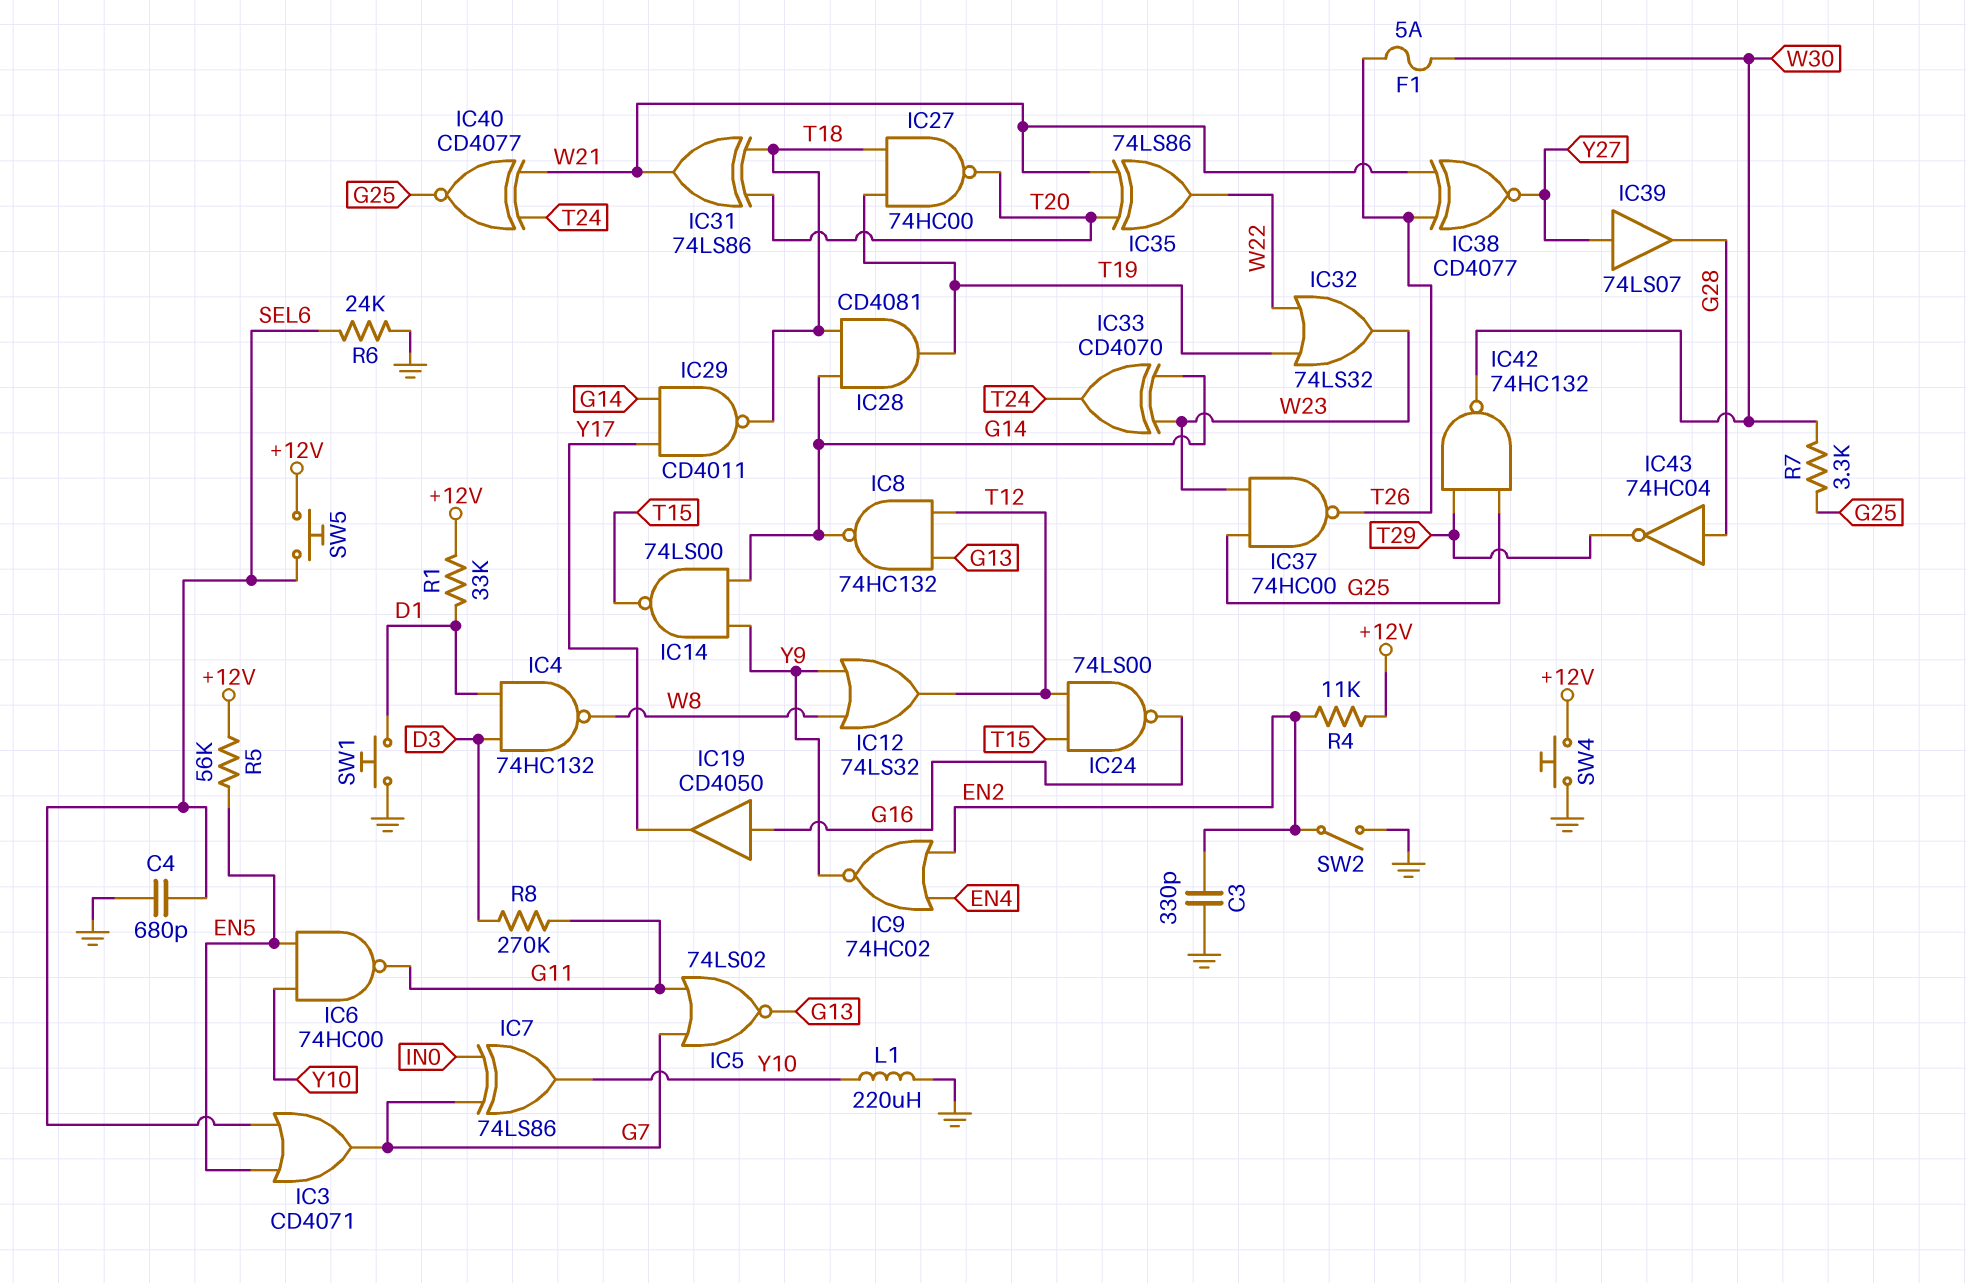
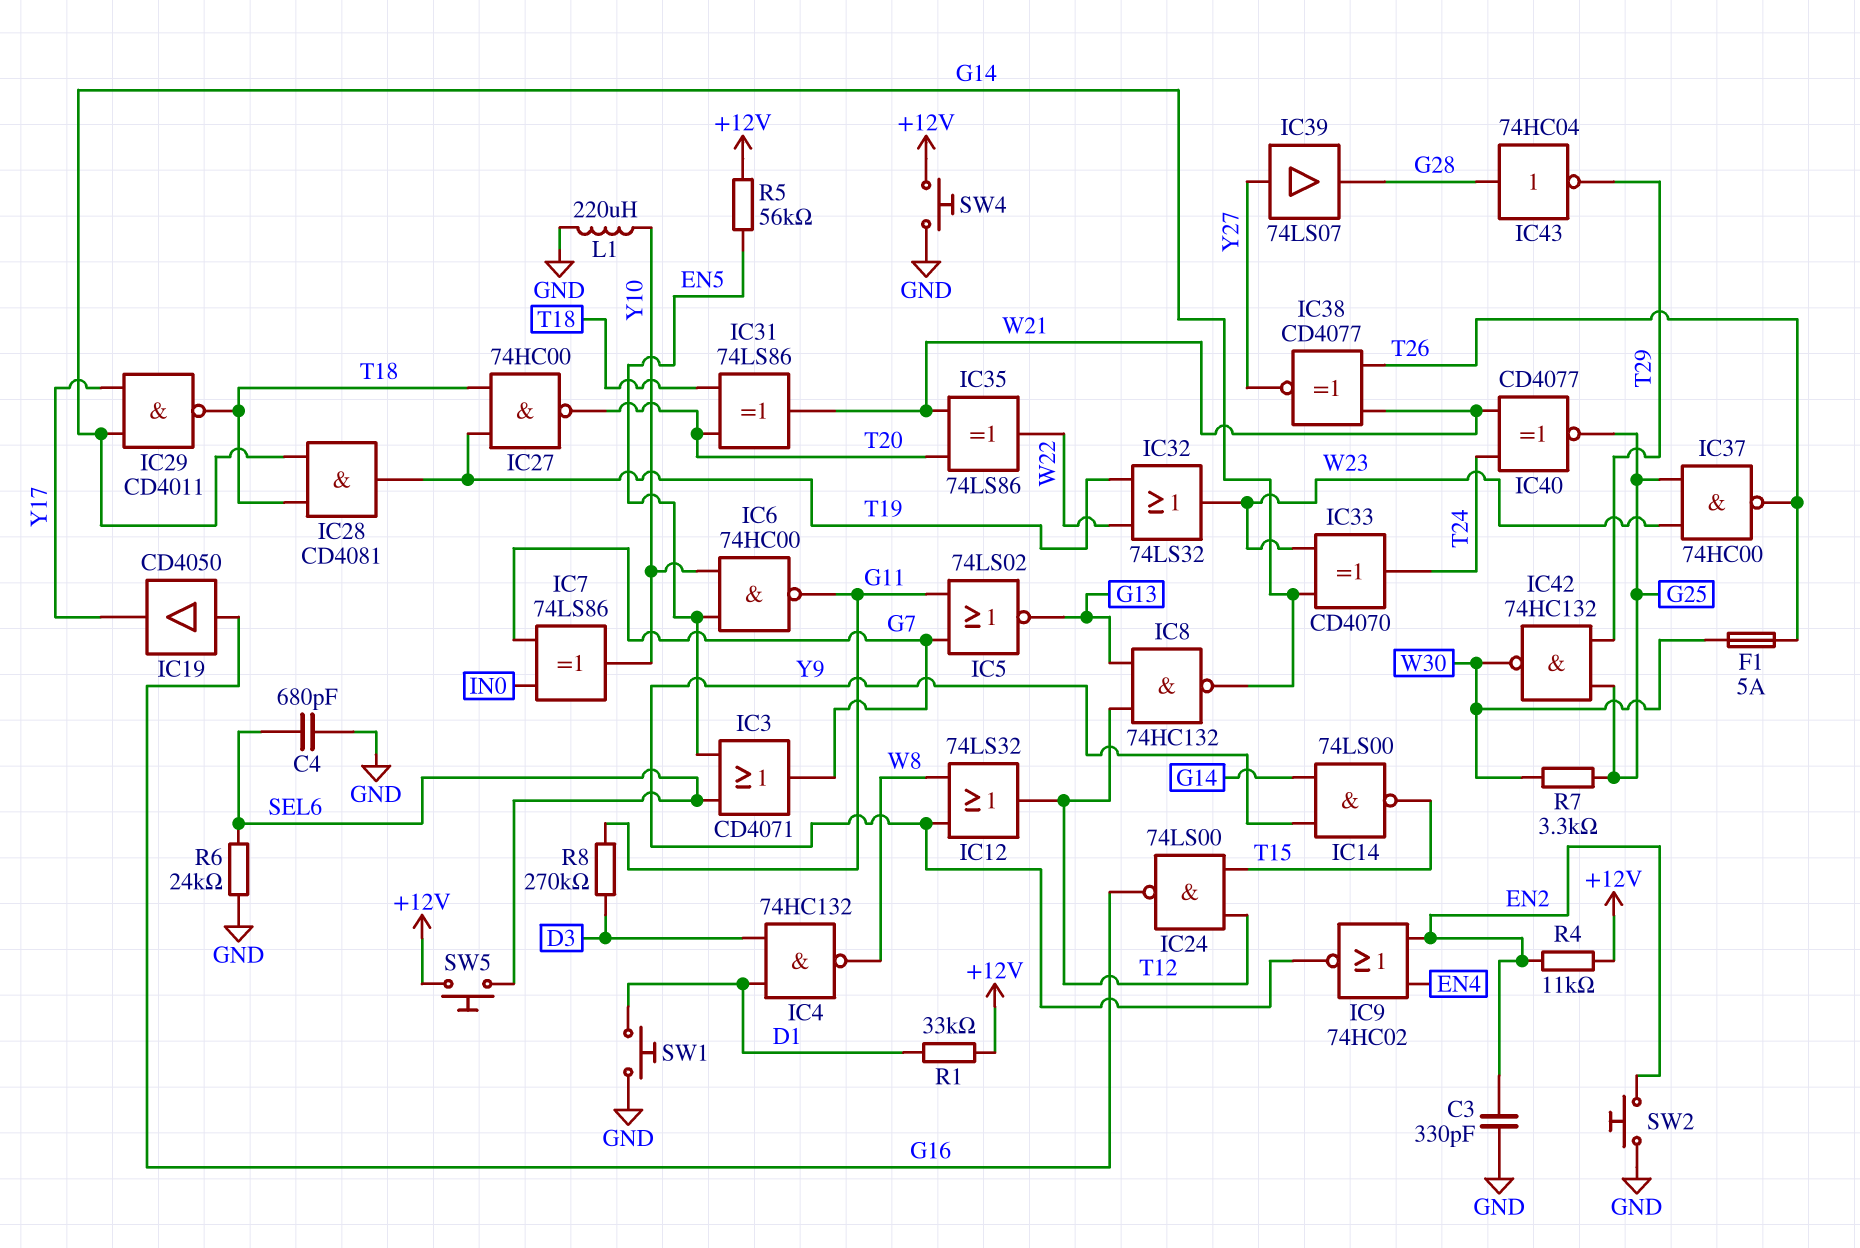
SW2: switch (EN2, GND) -> button (EN2, GND)

